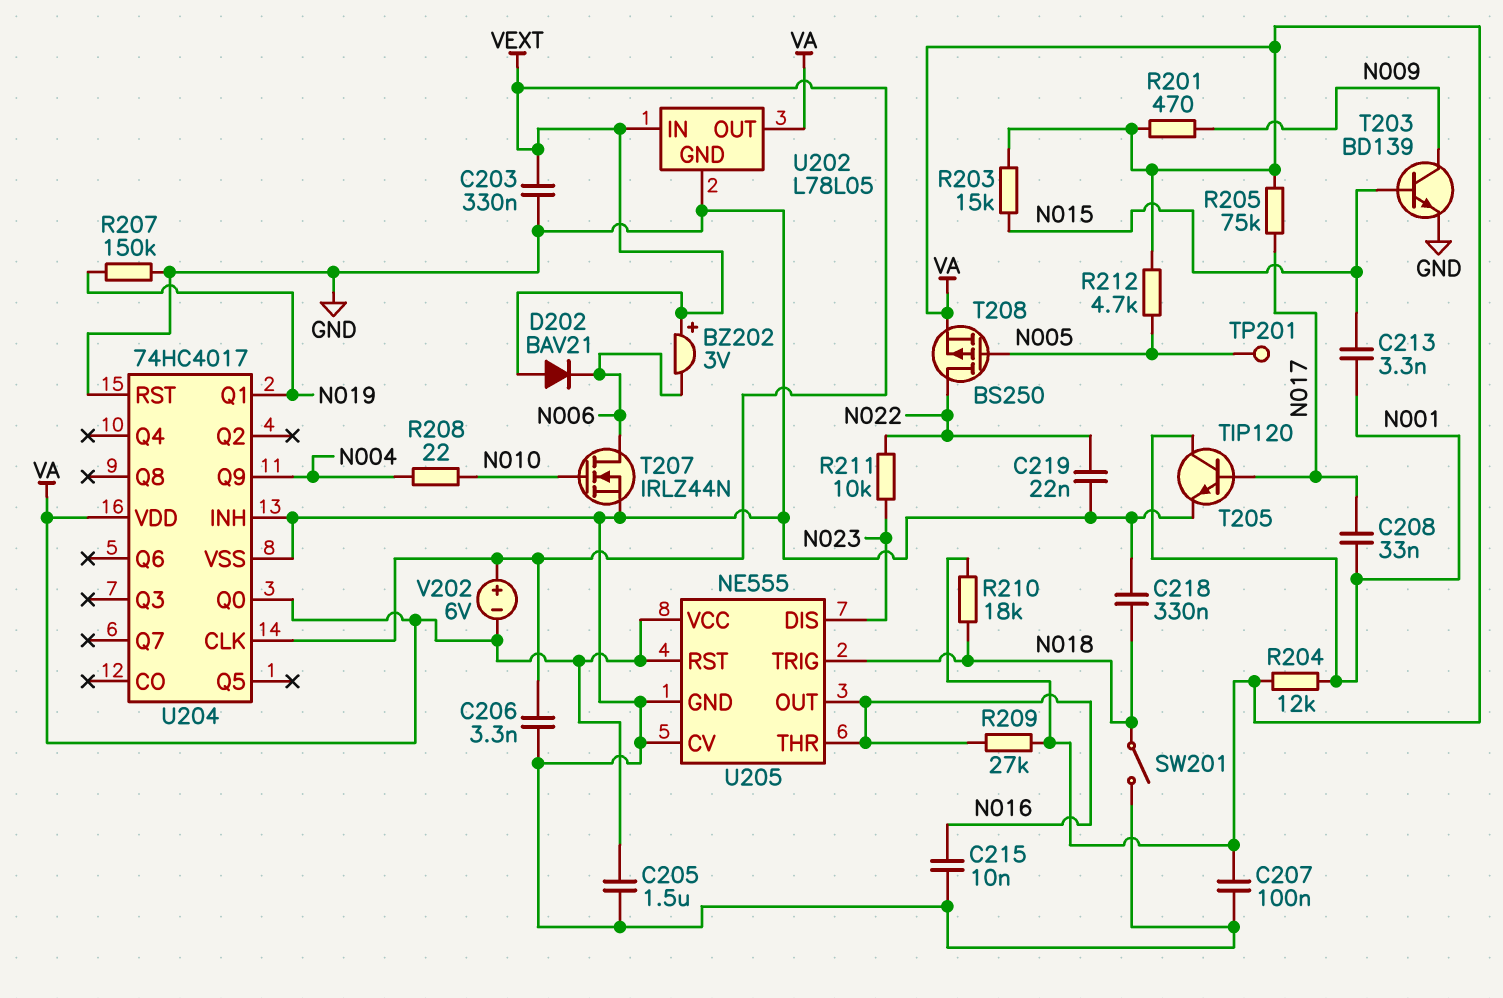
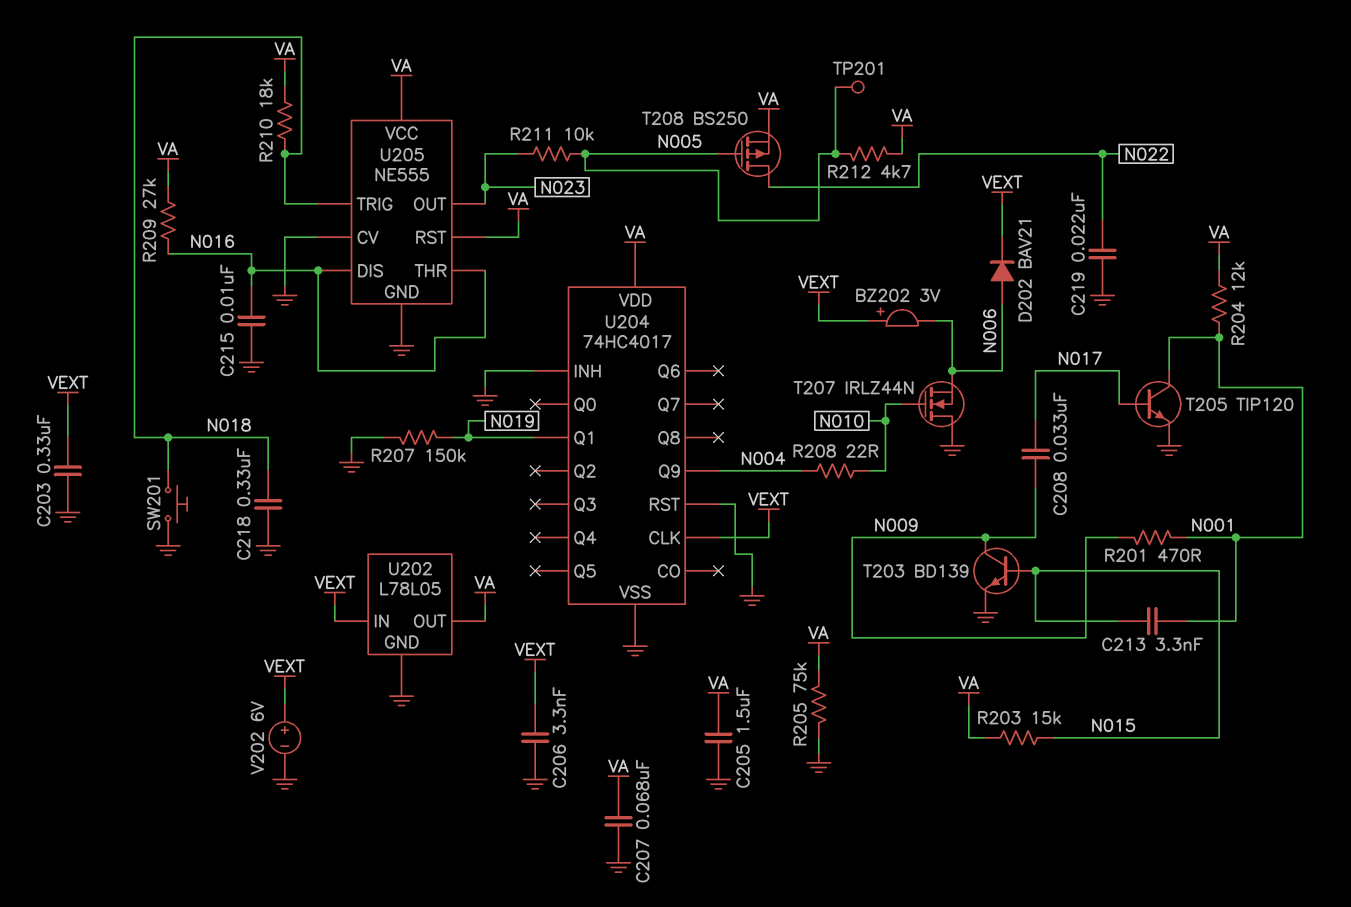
C207: 100nF (GND, VA) -> 68nF (GND, VA)
C208: 33nF (N001, N017) -> 33nF (N009, N017)
D202: diode BAV21 (A VEXT, K N006) -> diode BAV21 (A N006, K VEXT)
R201: 470 (N009, VA) -> 470 (N001, N009)
R205: 75k (N017, VA) -> 75k (GND, VA)
R211: 10k (N022, N023) -> 10k (N005, N023)
SW201: switch (GND, N018) -> button (GND, N018)
T207: NMOS IRLZ44N (G N010, D N006, S GND) -> NMOS IRLZ44N (G N010, D GND, S N006)
U204 pin Q0: VA -> none
U205 pin DIS: N023 -> N016
U205 pin OUT: N016 -> N023
V202: 6V (plus VEXT, minus VA) -> 6V (plus VEXT, minus GND)

